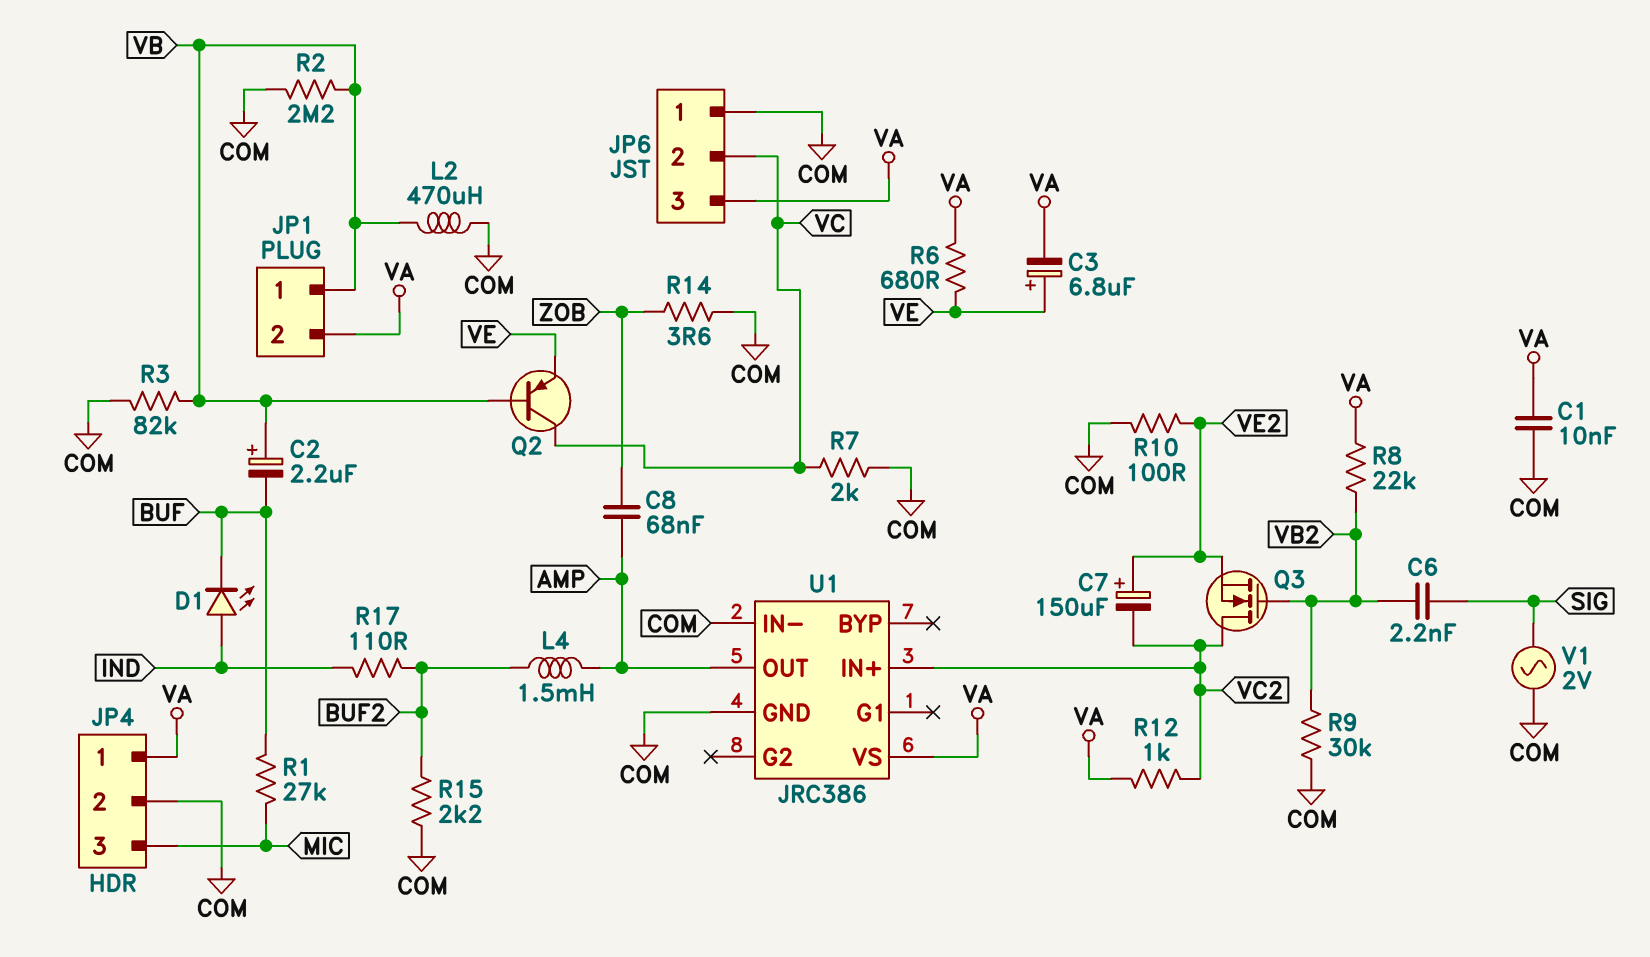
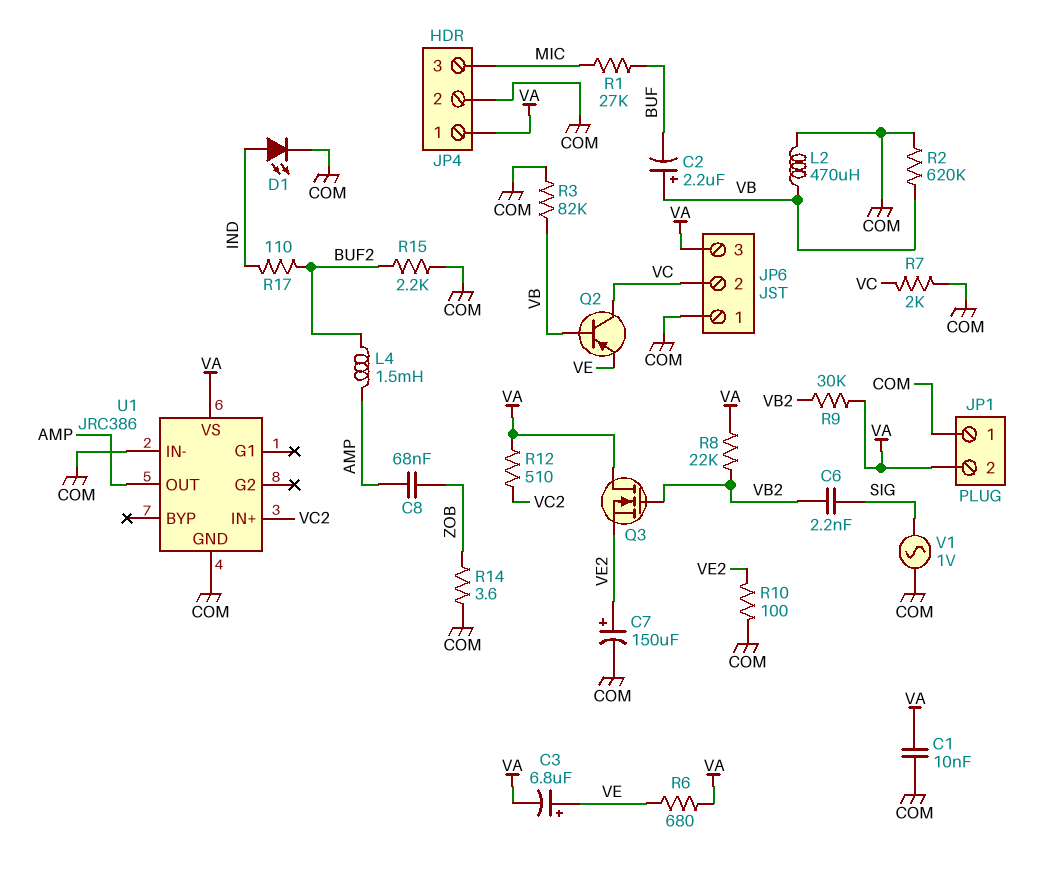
C7: 150uF (plus VE2, minus VC2) -> 150uF (plus VE2, minus COM)
D1: LED (A IND, K BUF) -> LED (A IND, K COM)
JP1 pin 1: VB -> COM
Q3: NMOS (G VB2, D VC2, S VE2) -> NMOS (G VB2, D VA, S VE2)
R2: 2.2M (COM, VB) -> 620k (COM, VB)
R9: 30k (COM, VB2) -> 30k (VA, VB2)
R12: 1k (VA, VC2) -> 510 (VA, VC2)
V1: AC 2V (COM, SIG) -> AC 1V (COM, SIG)

